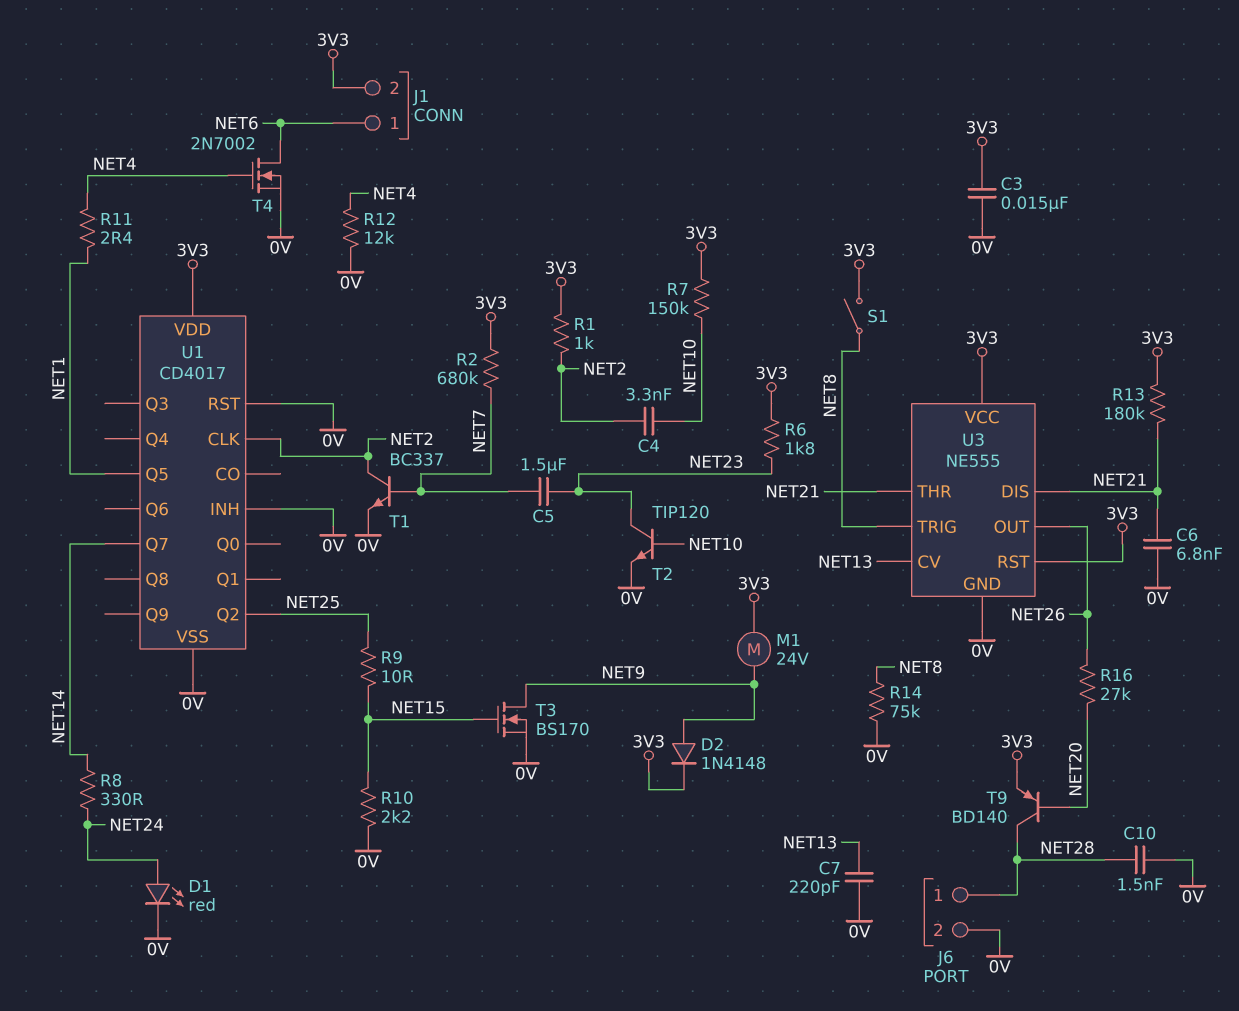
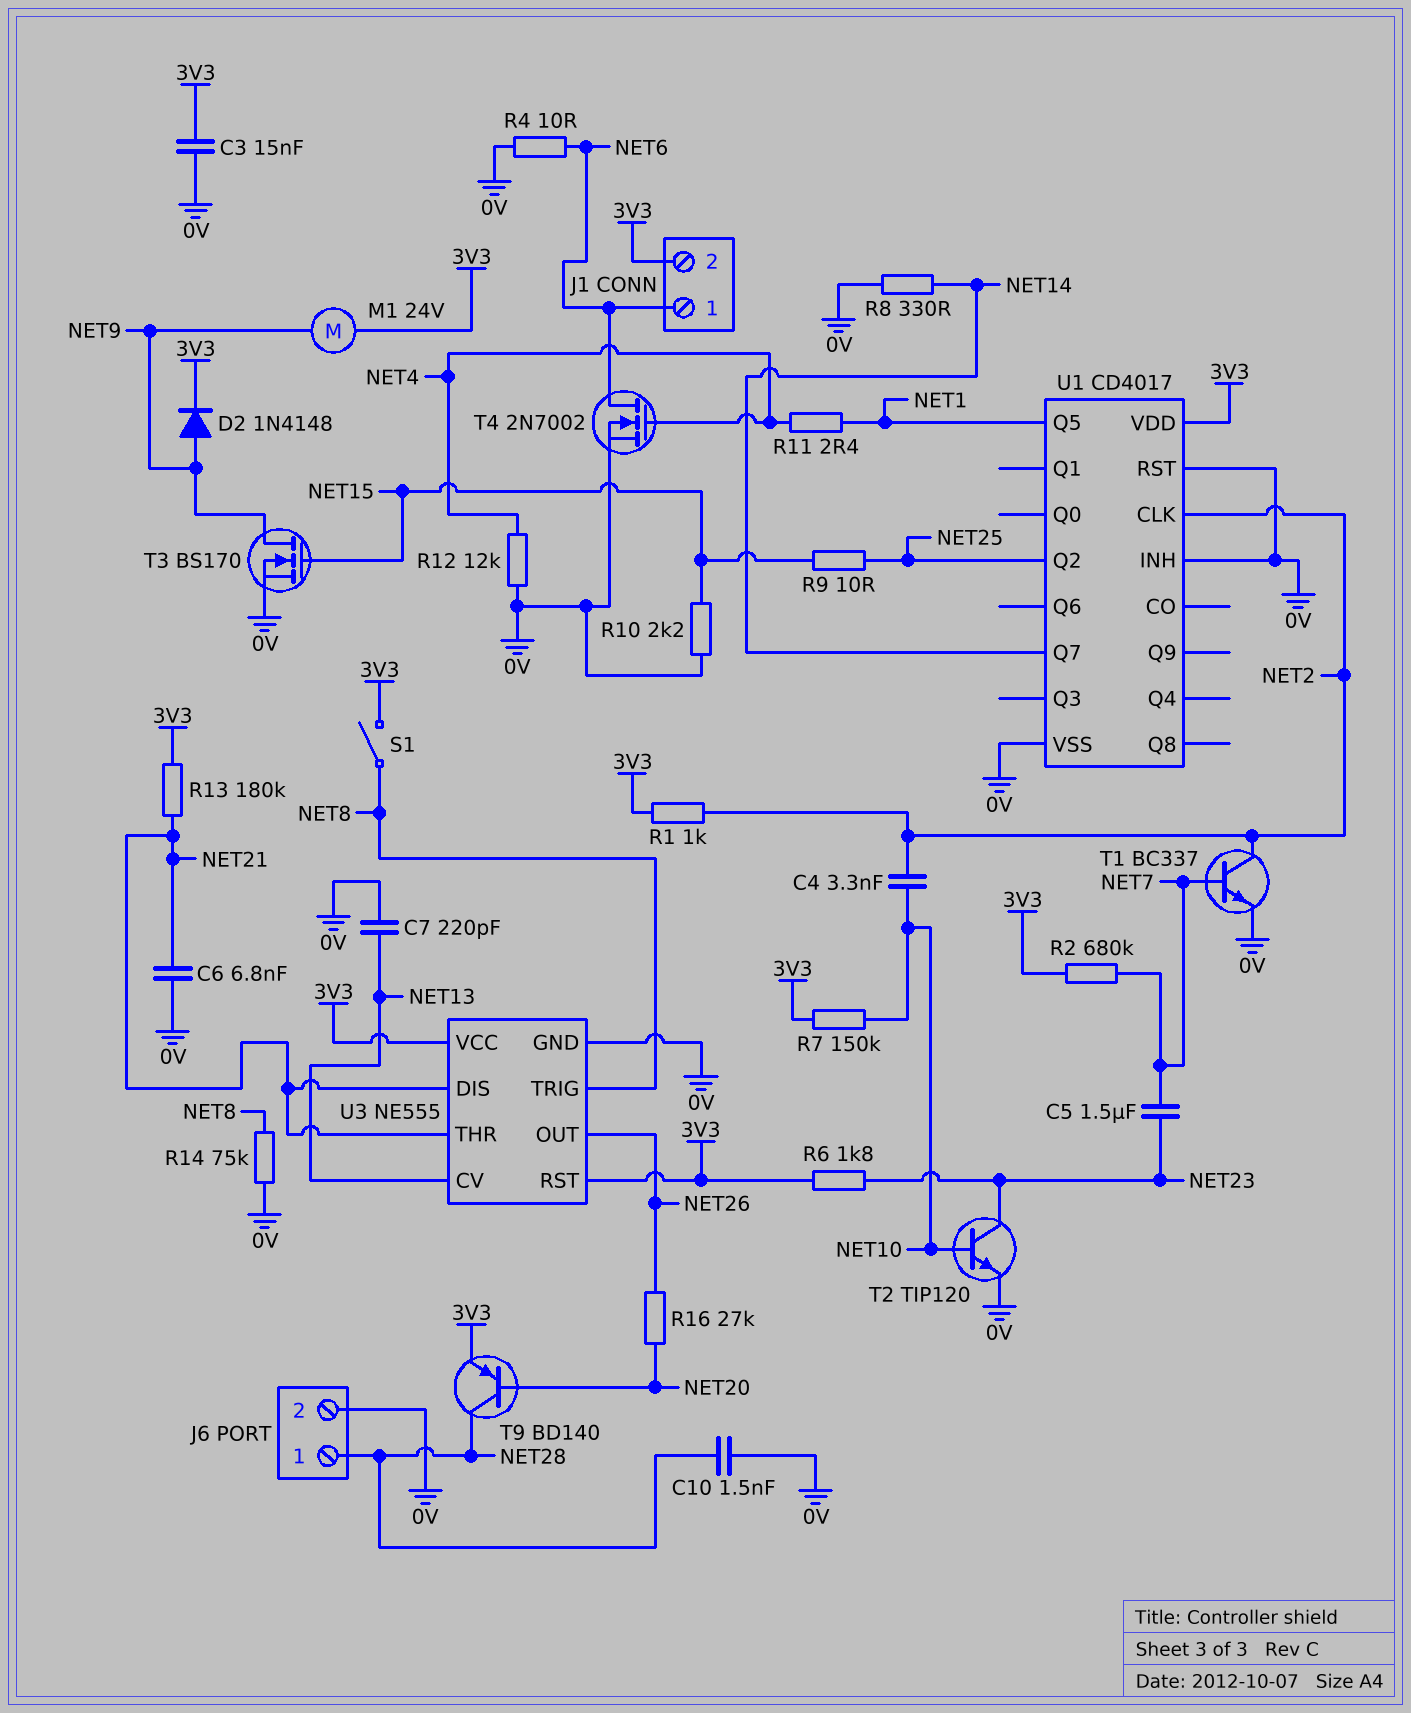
D1: LED red (A NET24, K 0V) -> none
R4: none -> 10 (0V, NET6)
R8: 330 (NET14, NET24) -> 330 (0V, NET14)

